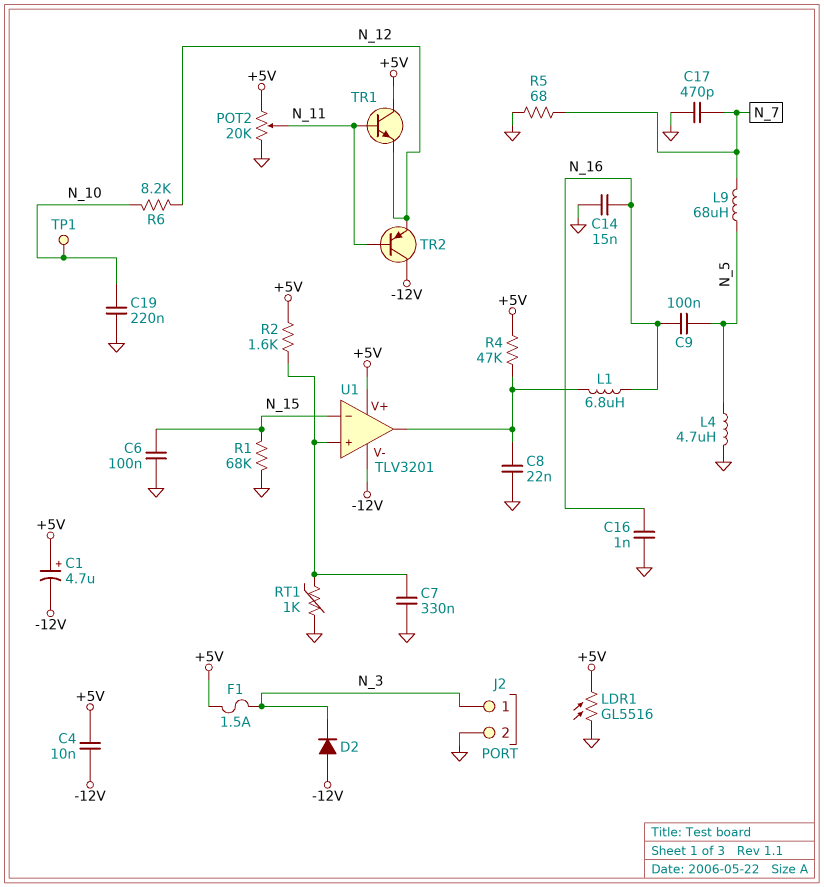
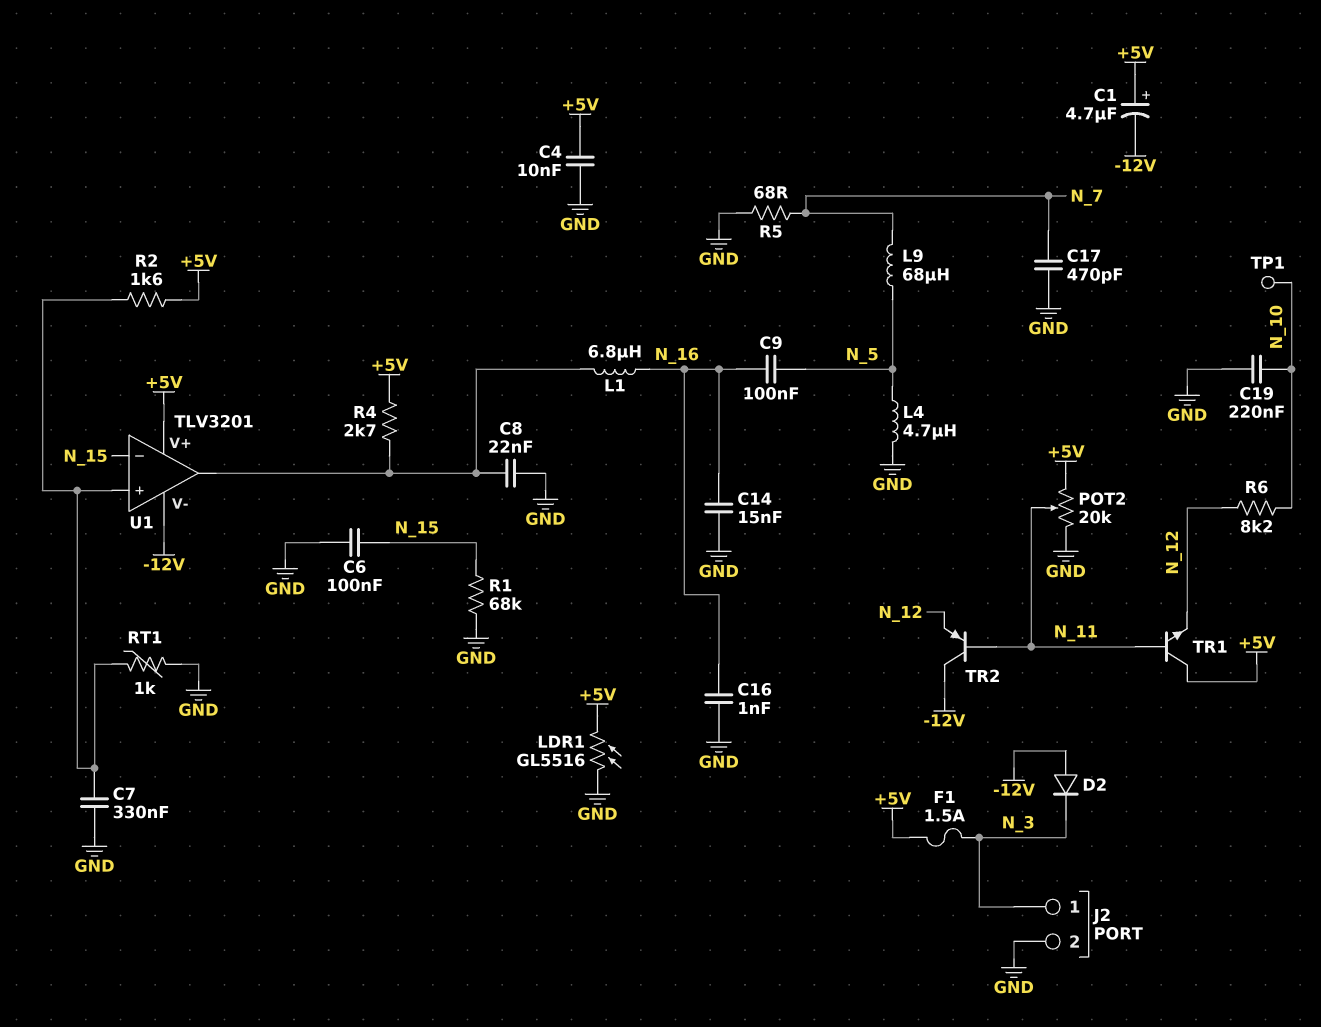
C4: 10nF (+5V, -12V) -> 10nF (+5V, GND)
R4: 47k (+5V, U1/out) -> 2.7k (+5V, U1/out)

